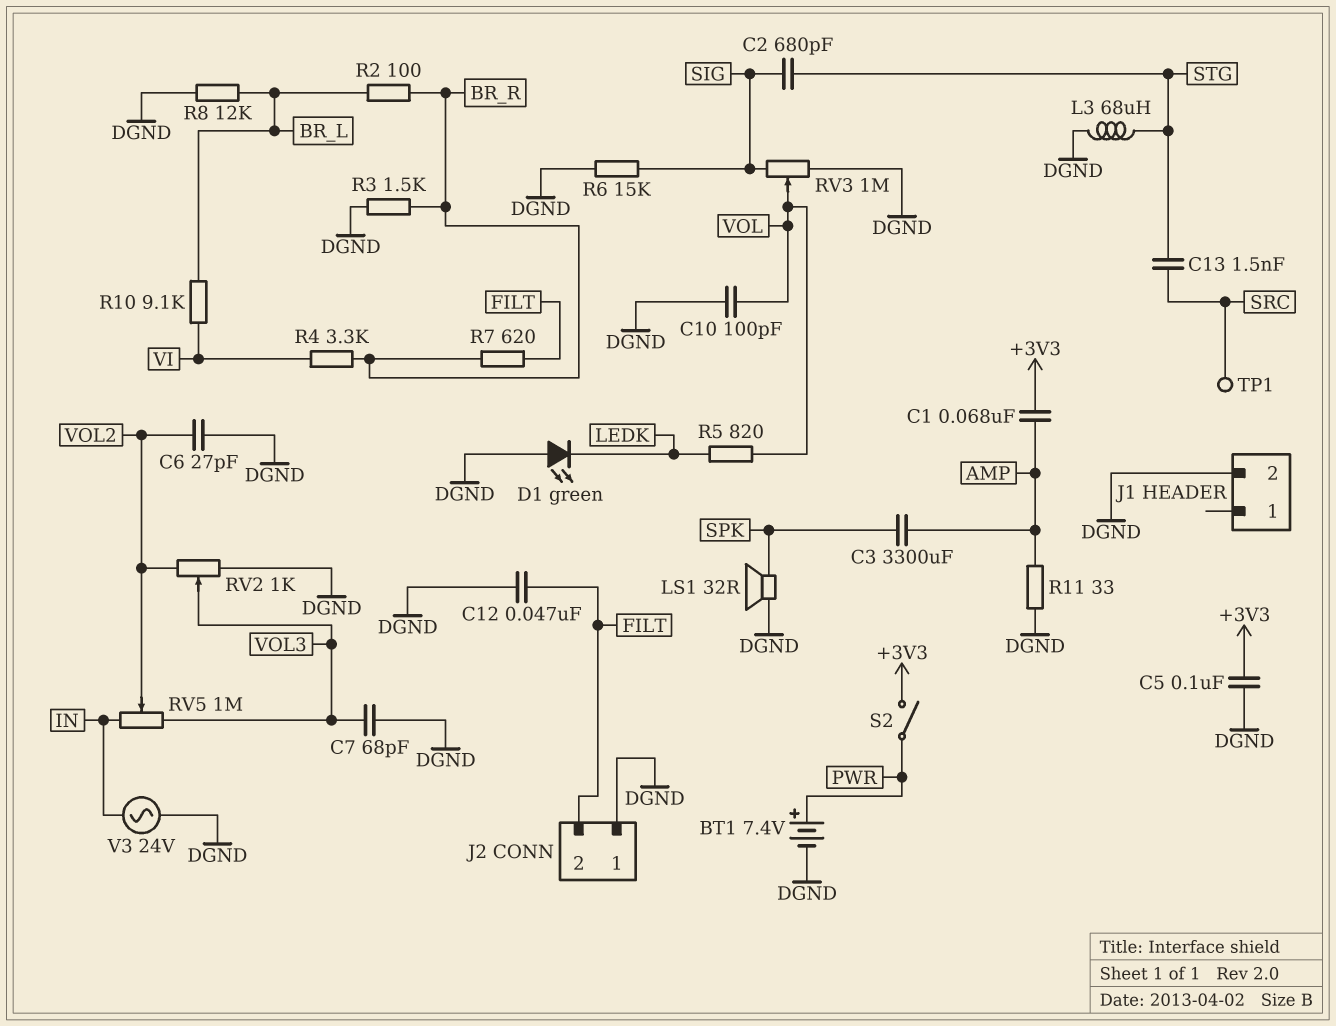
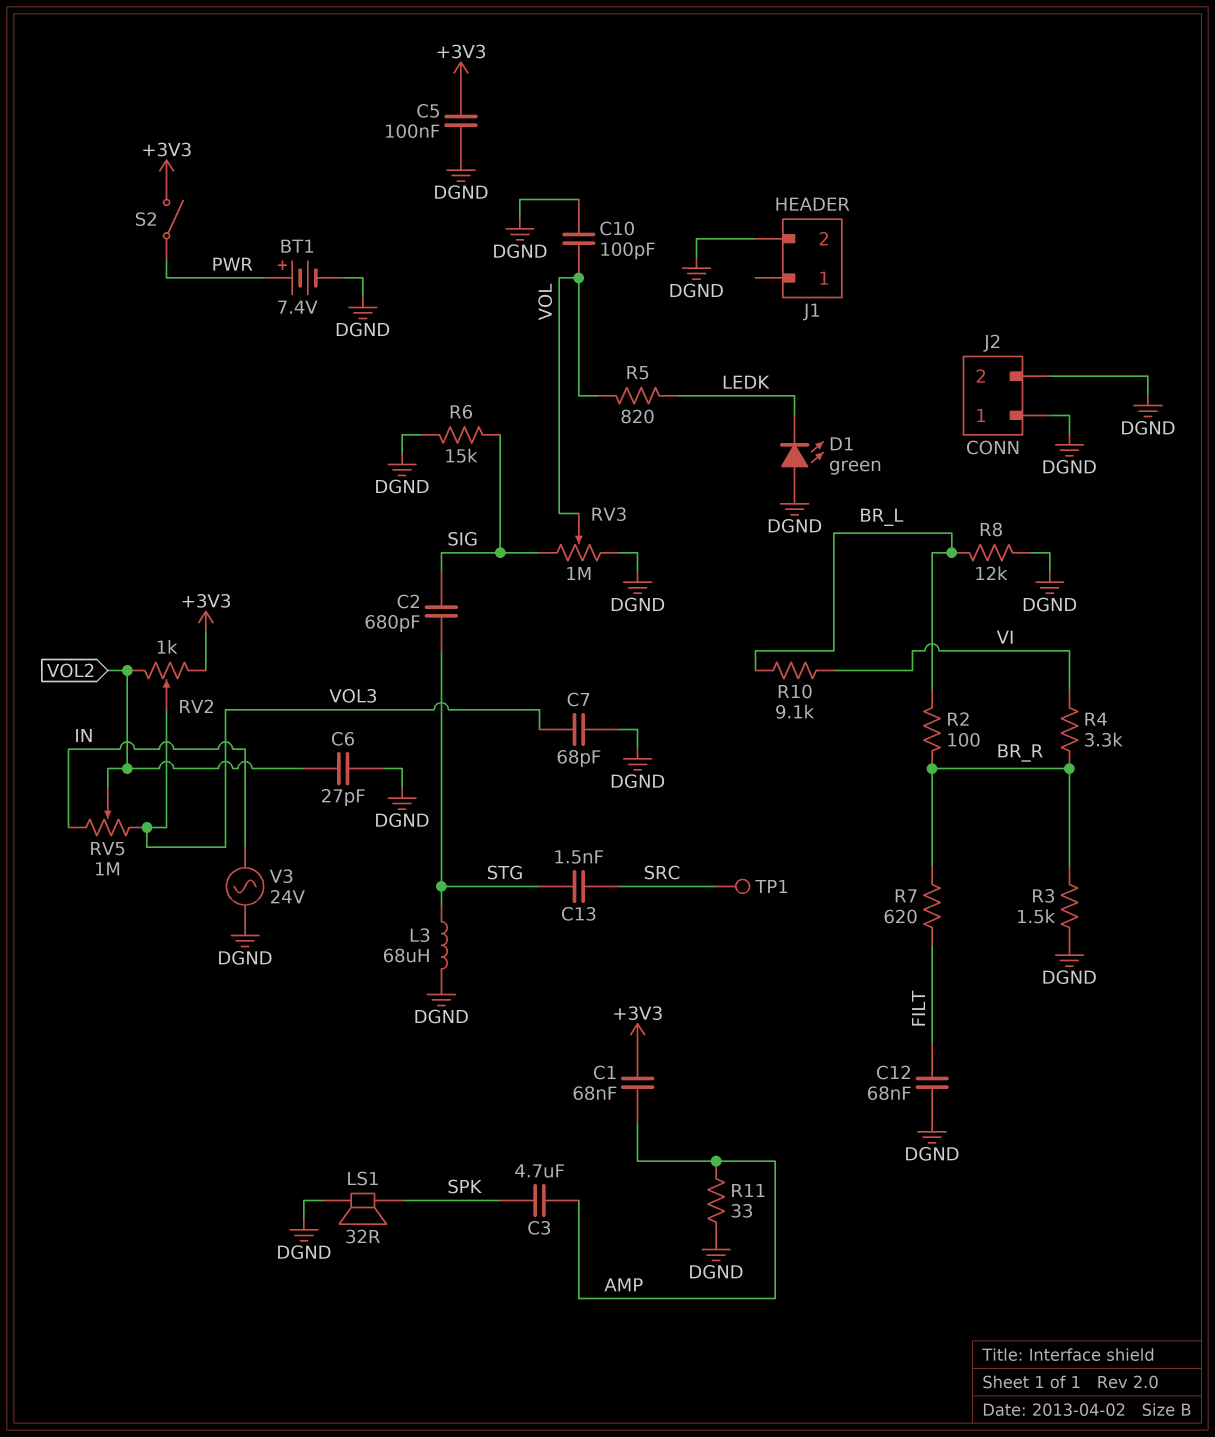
C3: 3300uF (AMP, SPK) -> 4.7uF (AMP, SPK)
C12: 47nF (DGND, FILT) -> 68nF (DGND, FILT)
J2 pin 2: FILT -> DGND
RV2: 1k (DGND, VOL2, wiper VOL3) -> 1k (+3V3, VOL2, wiper VOL3)

